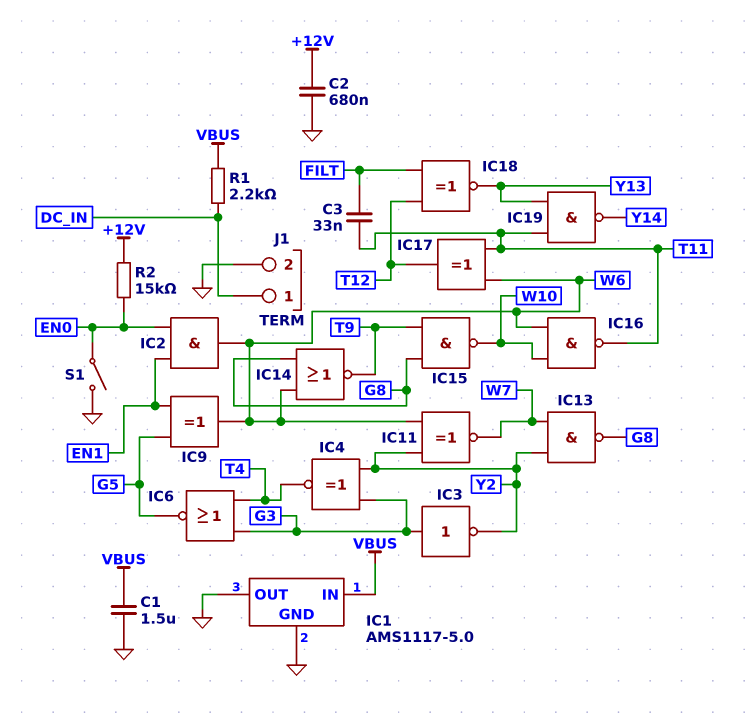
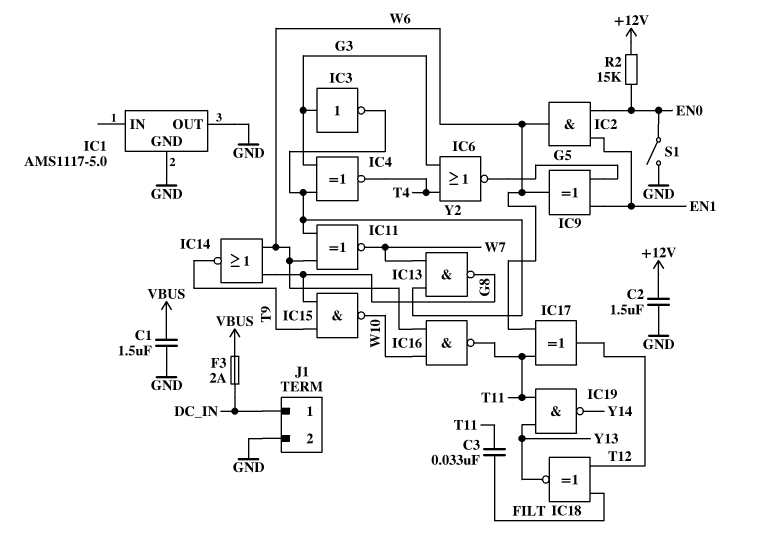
C2: 680nF (+12V, GND) -> 1.5uF (+12V, GND)
F3: none -> 2A (DC_IN, VBUS)
IC1 pin IN: VBUS -> none
R1: 2.2k (DC_IN, VBUS) -> none

